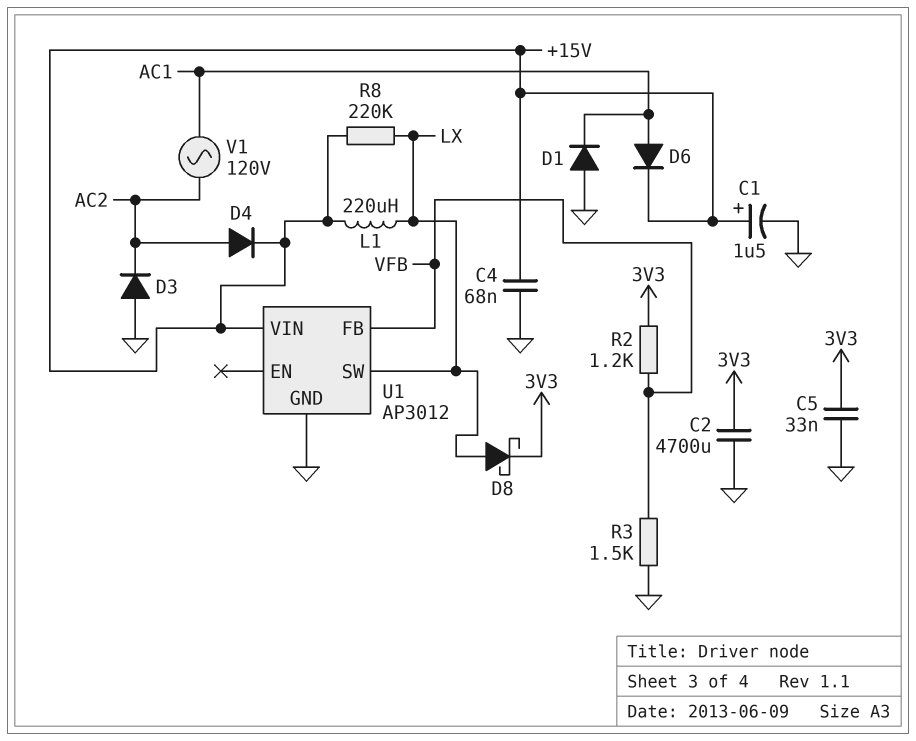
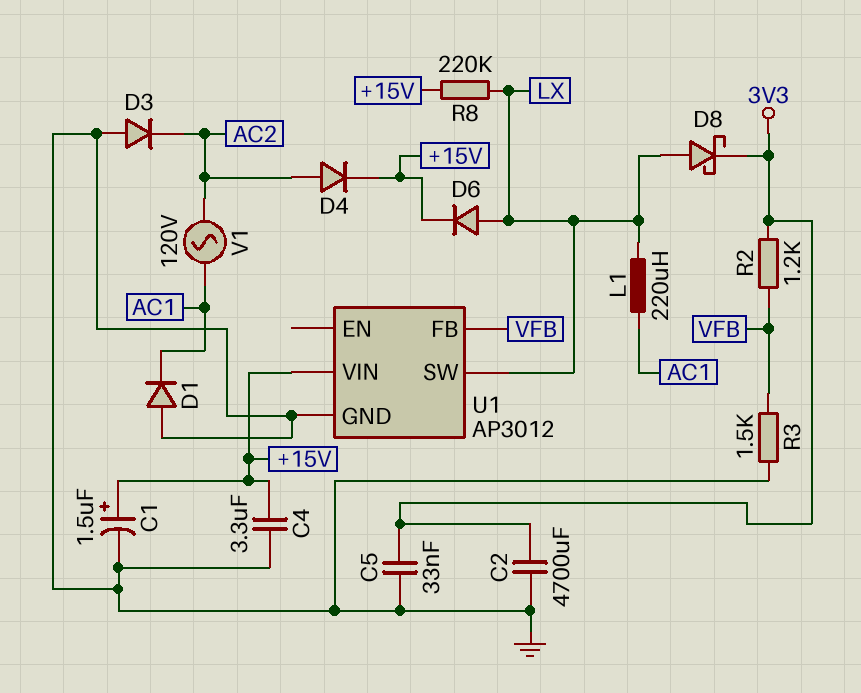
C4: 68nF (+15V, GND) -> 3.3uF (+15V, GND)
D6: diode (A AC1, K +15V) -> diode (A LX, K +15V)
L1: 220uH (+15V, LX) -> 220uH (AC1, LX)

